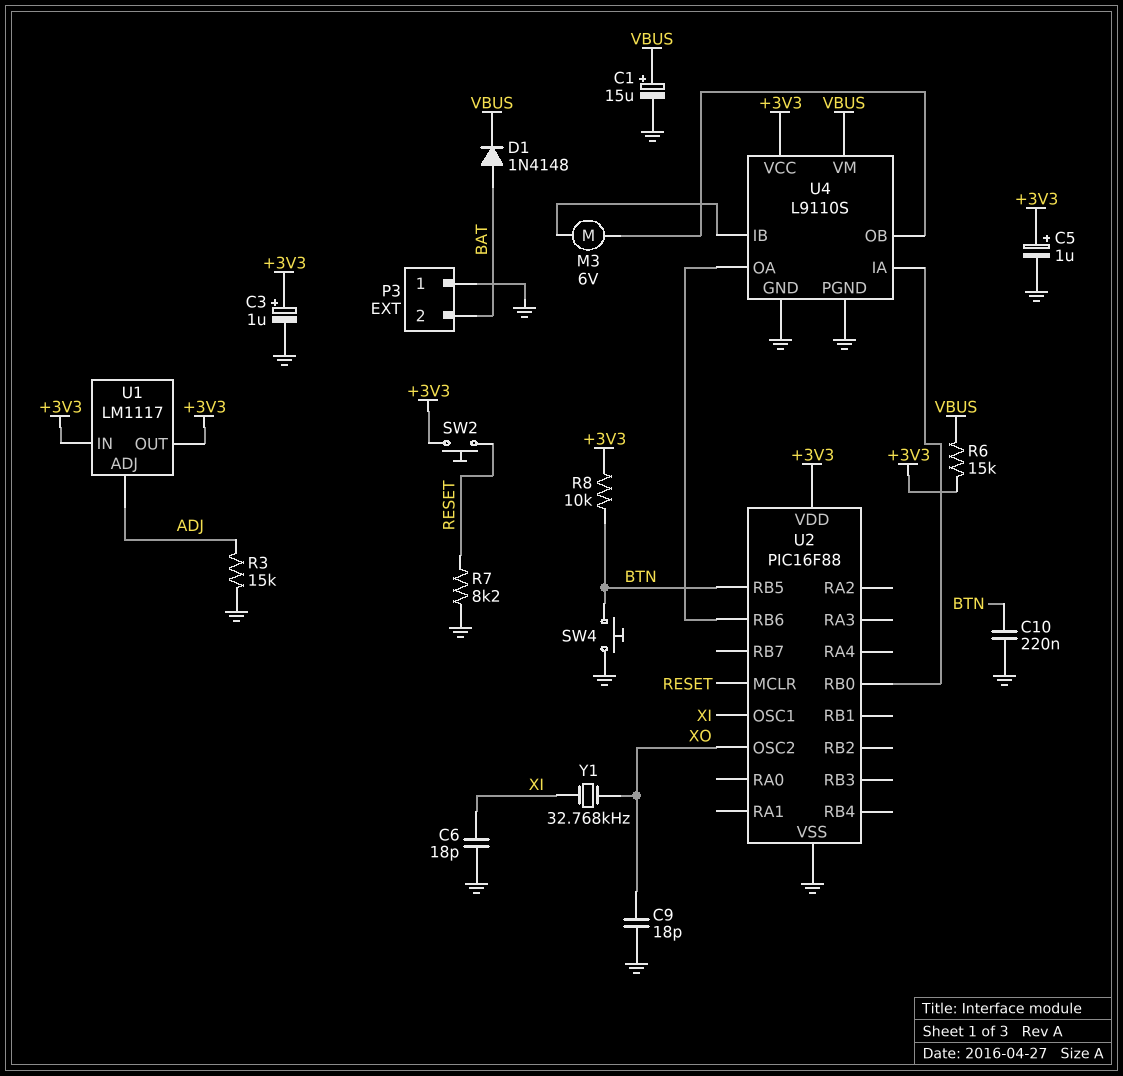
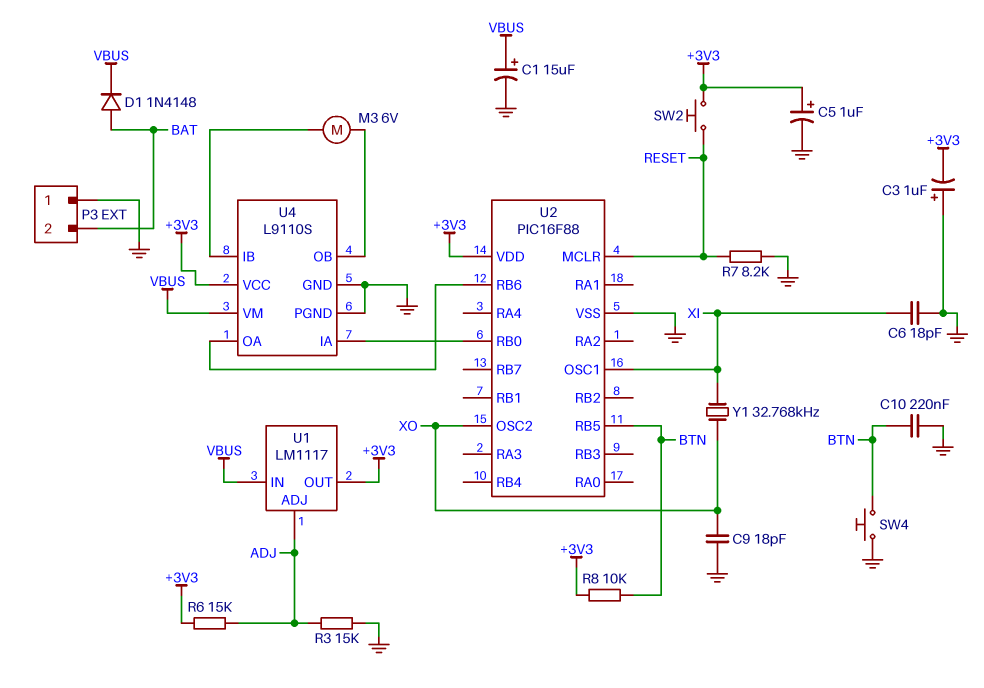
C3: 1uF (plus +3V3, minus GND) -> 1uF (plus GND, minus +3V3)
R6: 15k (+3V3, VBUS) -> 15k (+3V3, ADJ)
U1 pin IN: +3V3 -> VBUS

